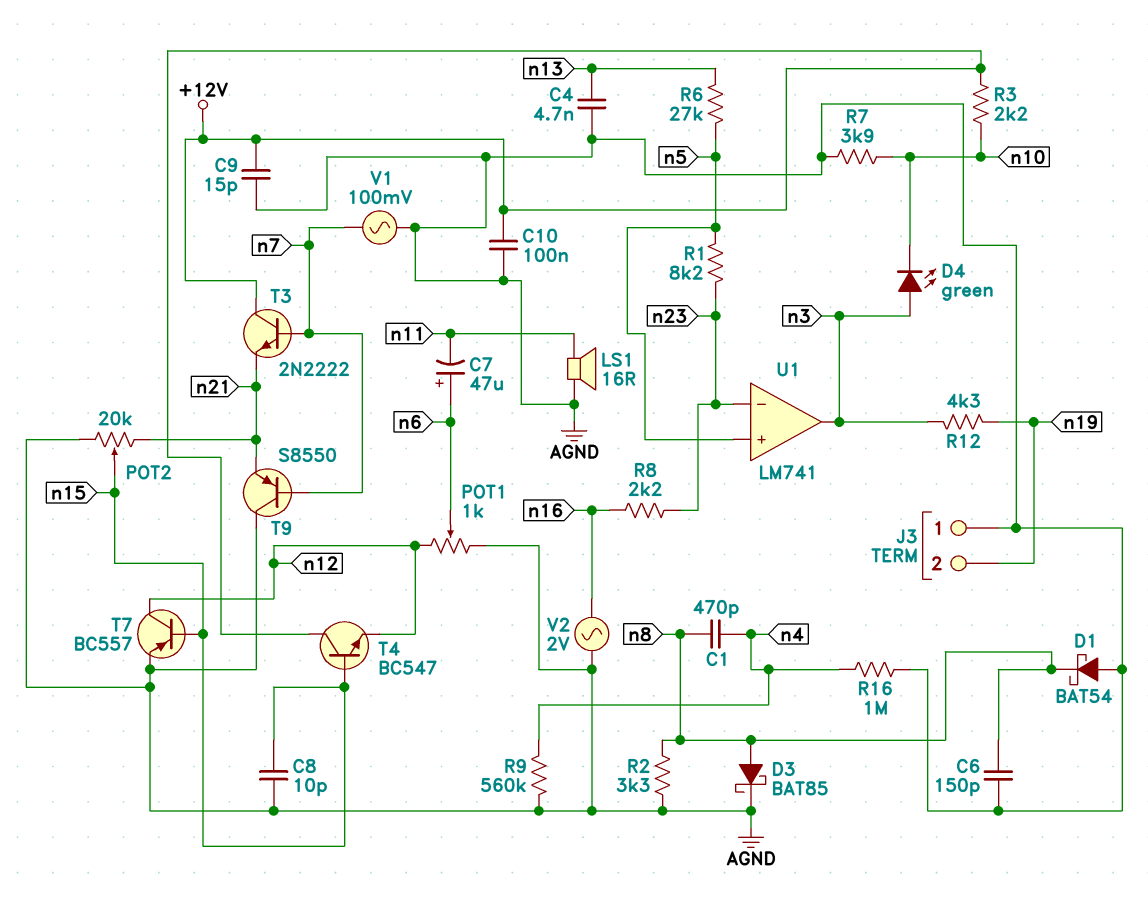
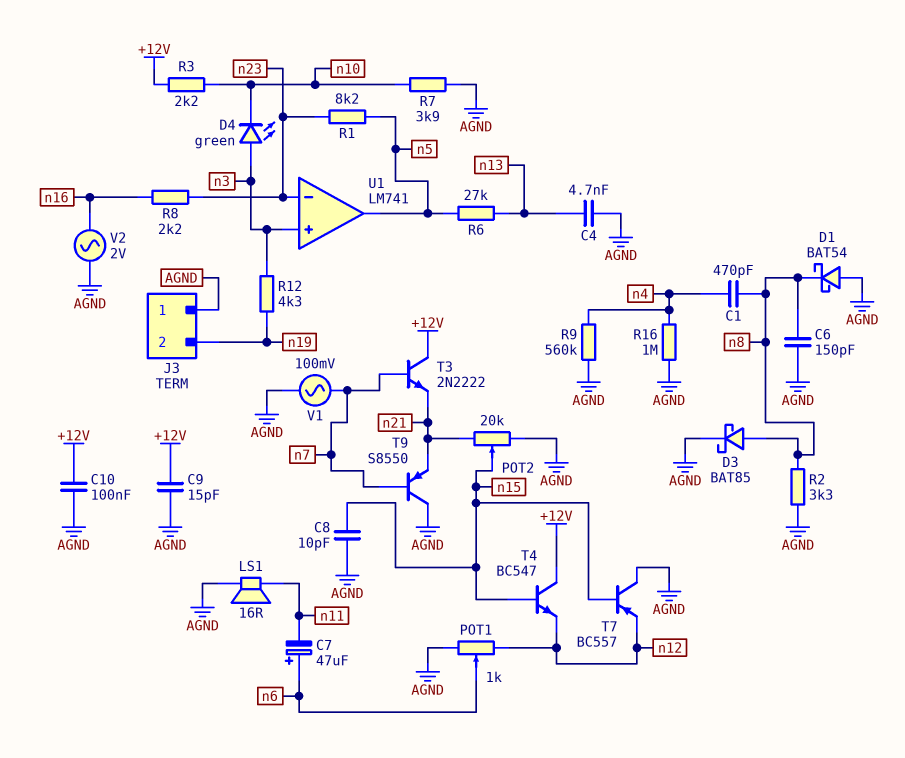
T7: PNP BC557 (B n15, C n12, E AGND) -> PNP BC557 (B n15, C AGND, E n12)
U1 pin in+: n5 -> n3
U1 pin out: n3 -> n5

